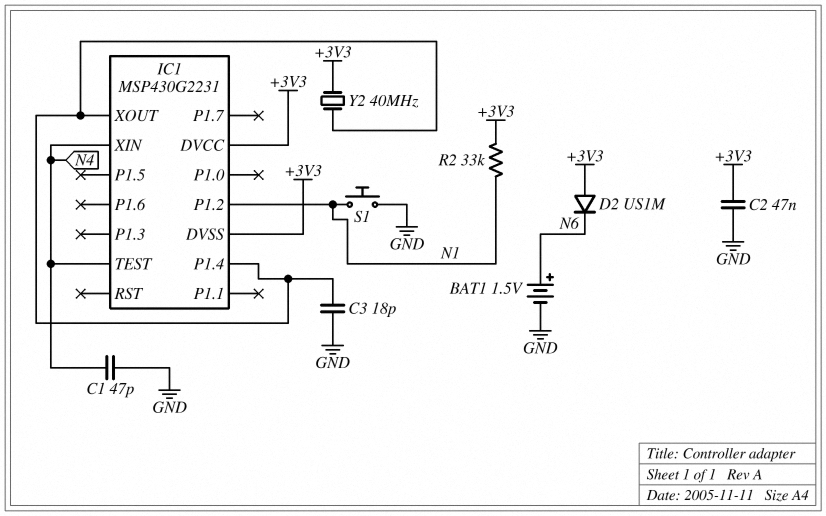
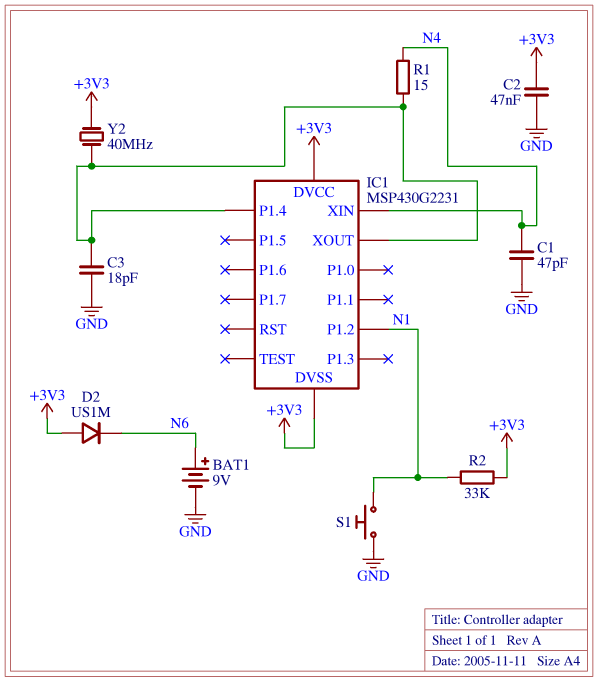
BAT1: 1.5V (plus N6, minus GND) -> 9V (plus N6, minus GND)
IC1 pin TEST: N4 -> none
R1: none -> 15 (IC1/P1.4, N4)

